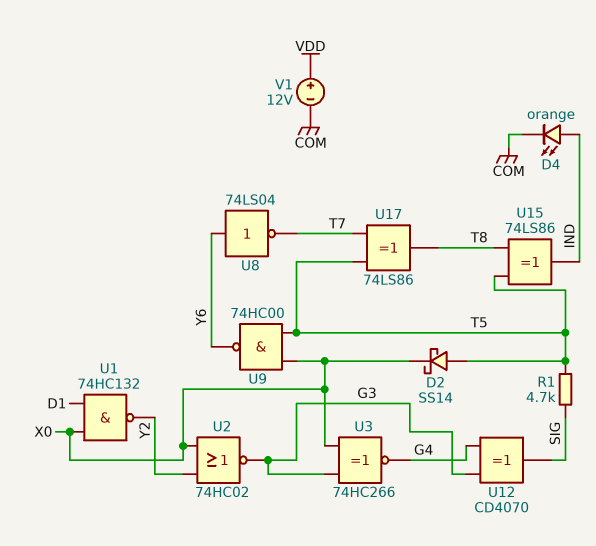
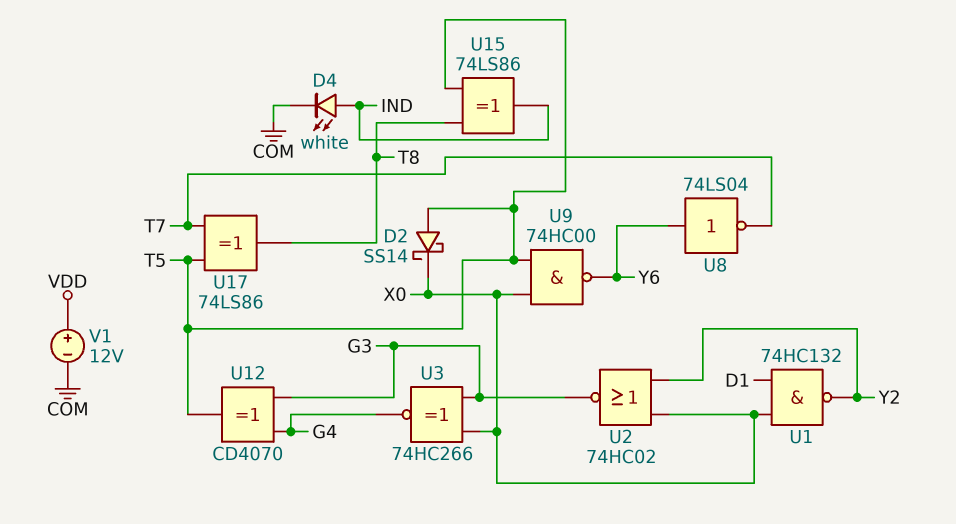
D4: LED orange (A IND, K COM) -> LED white (A IND, K COM)
R1: 4.7k (SIG, T5) -> none
U12: XOR CD4070 (in G3, in G4, out SIG) -> XOR CD4070 (in G3, in G4, out T5)

